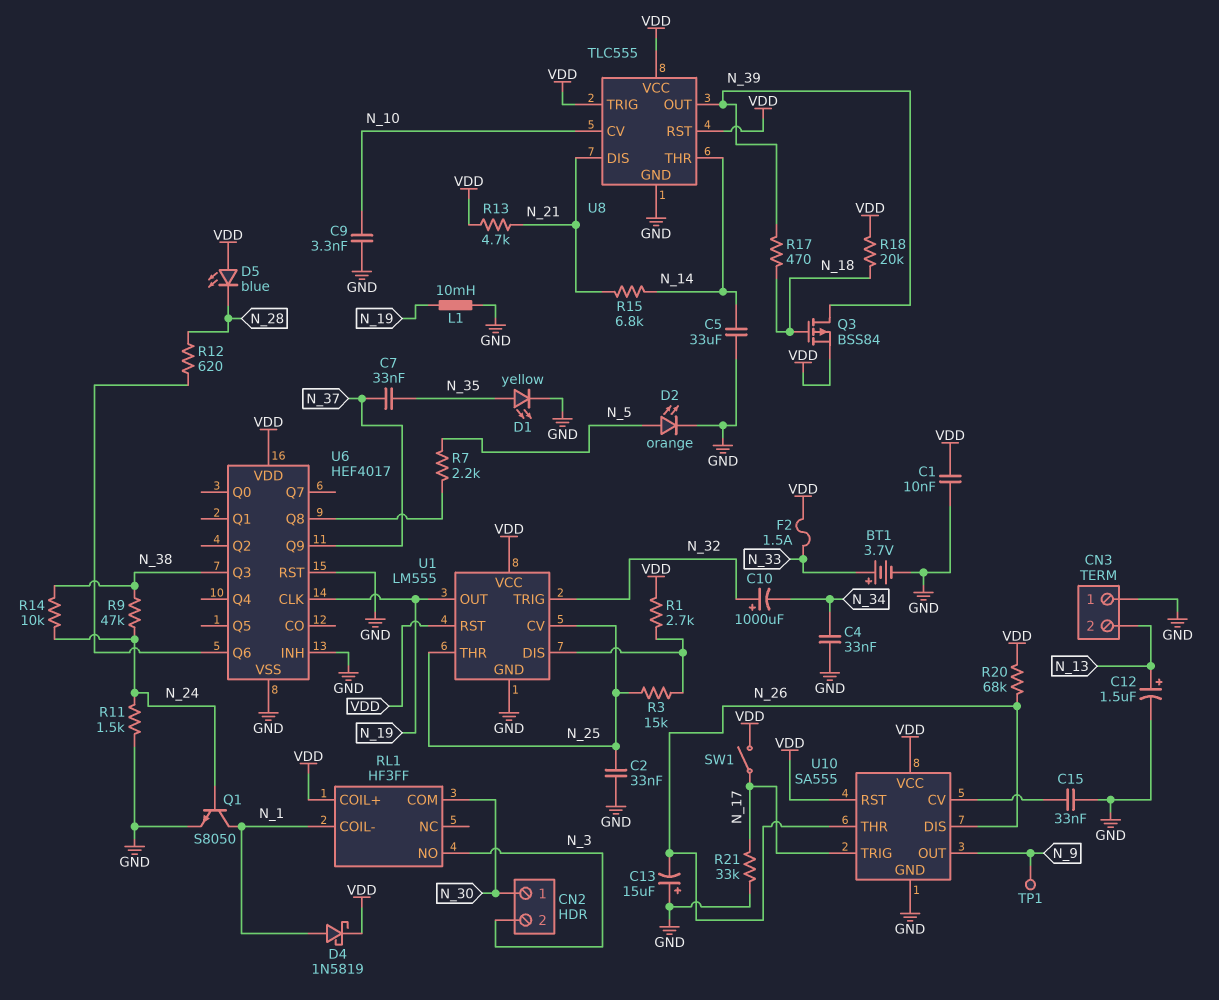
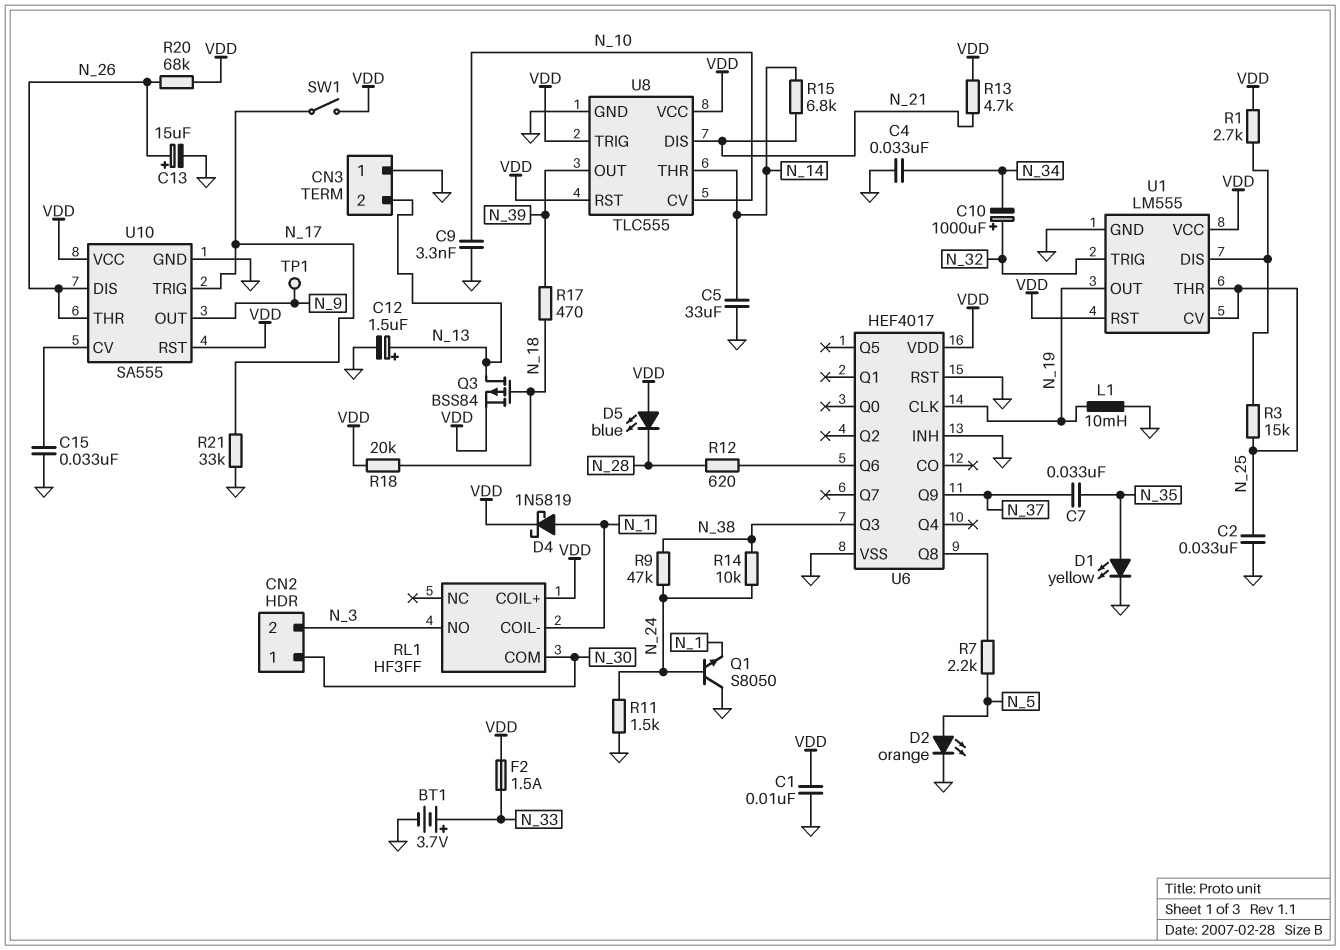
C13: 15uF (plus GND, minus N_26) -> 15uF (plus N_26, minus GND)
Q1: NPN S8050 (B N_24, C N_1, E GND) -> NPN S8050 (B N_24, C GND, E N_1)
Q3: PMOS BSS84 (G N_18, D N_39, S VDD) -> PMOS BSS84 (G N_18, D N_13, S VDD)

